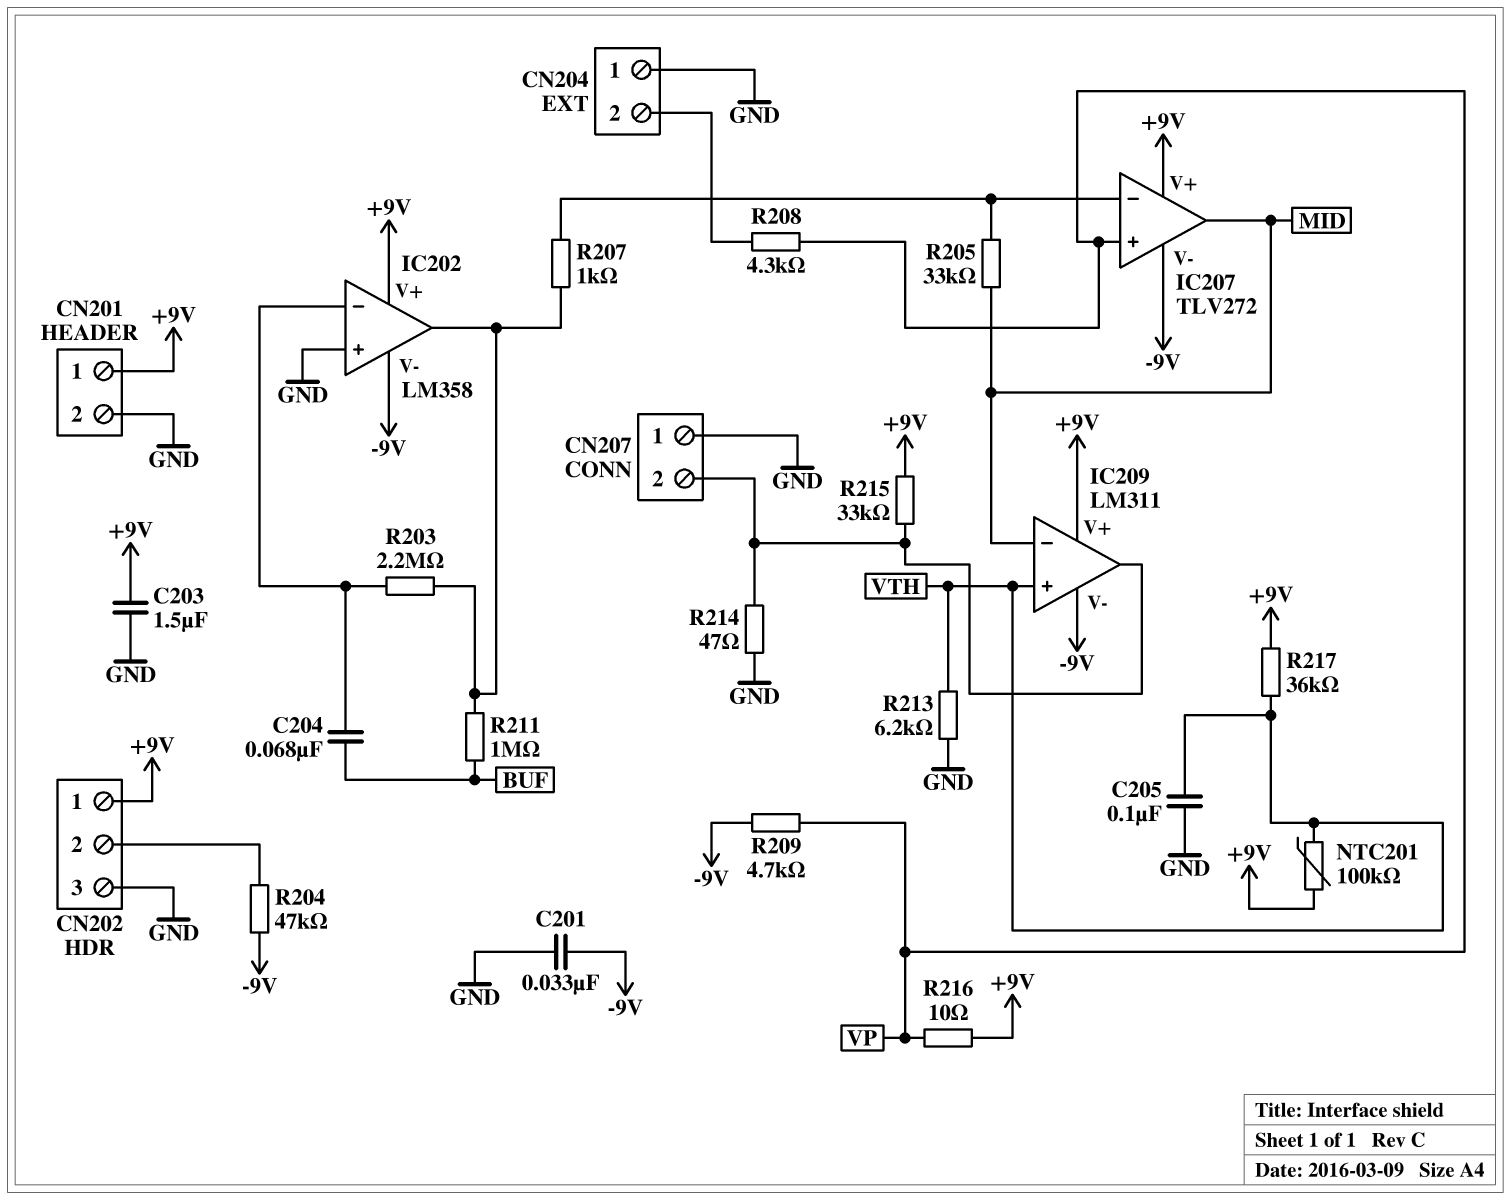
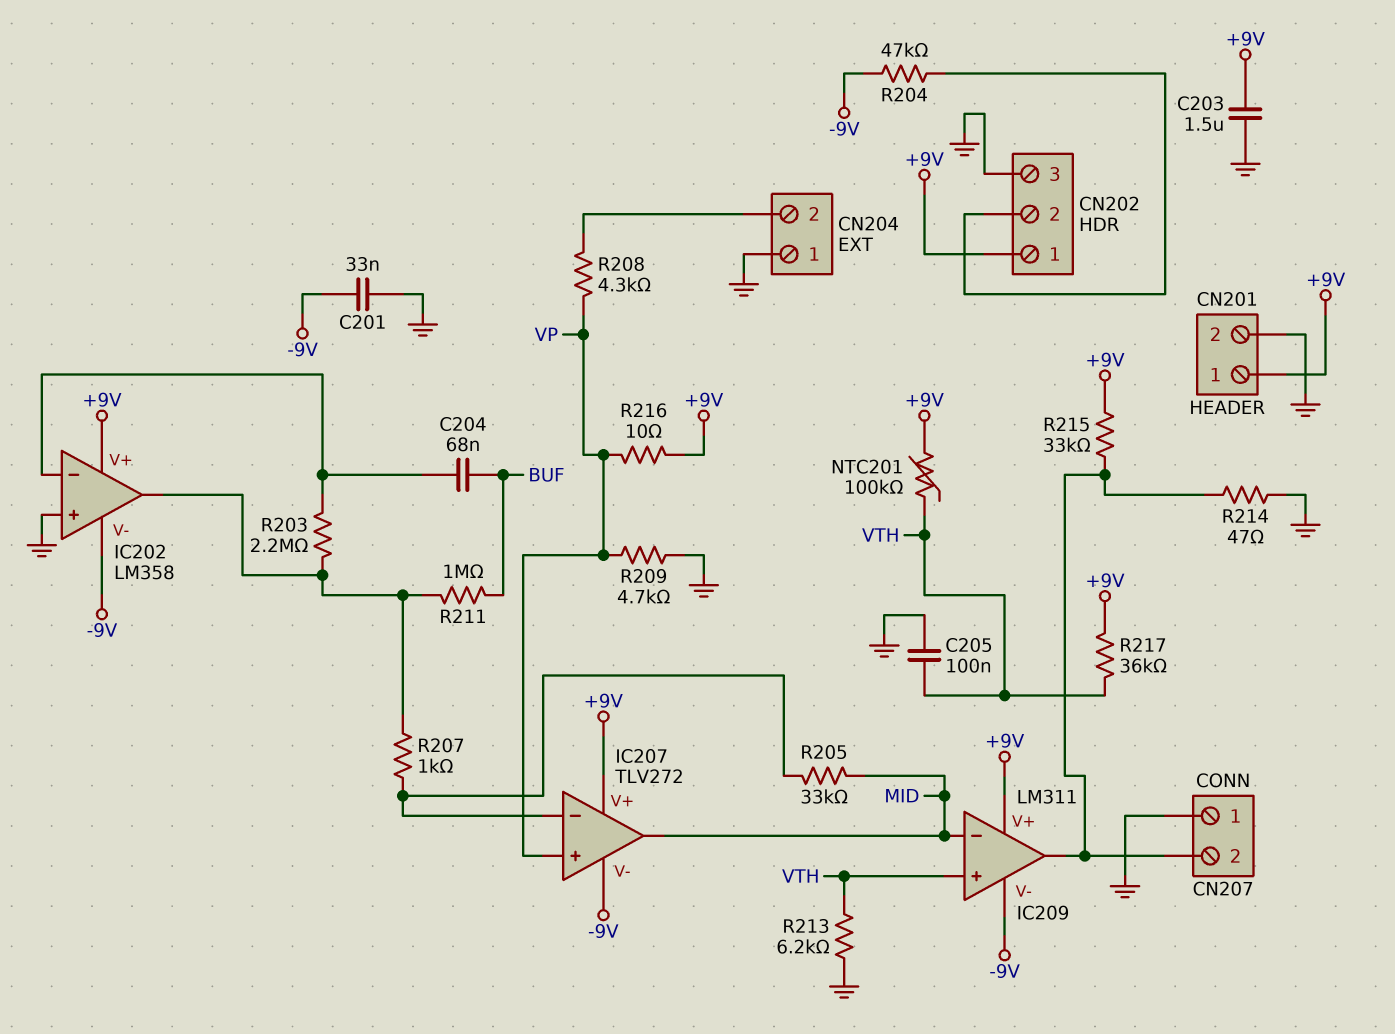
R209: 4.7k (-9V, VP) -> 4.7k (GND, VP)

